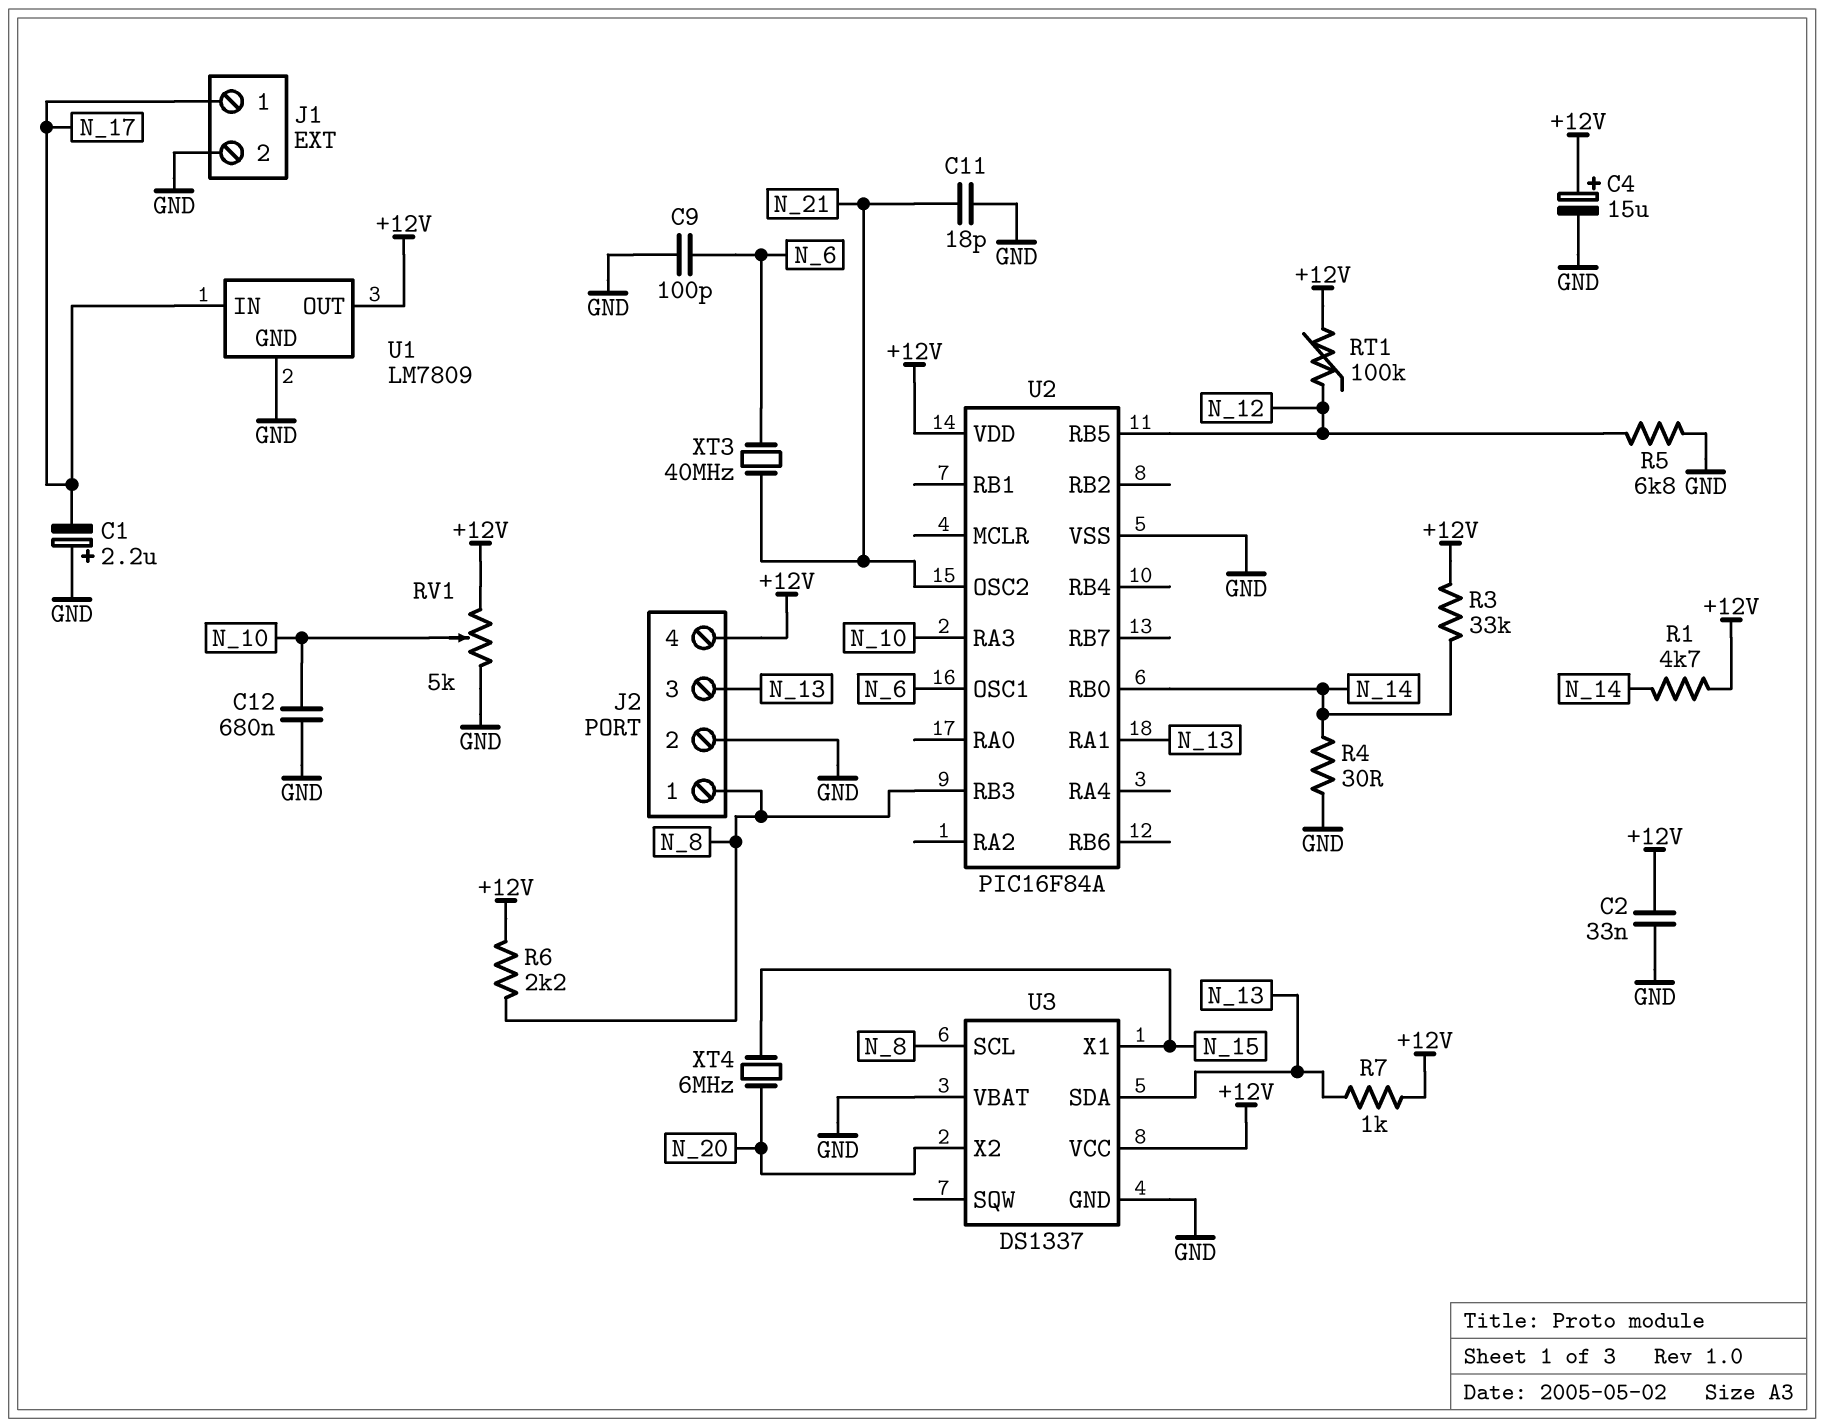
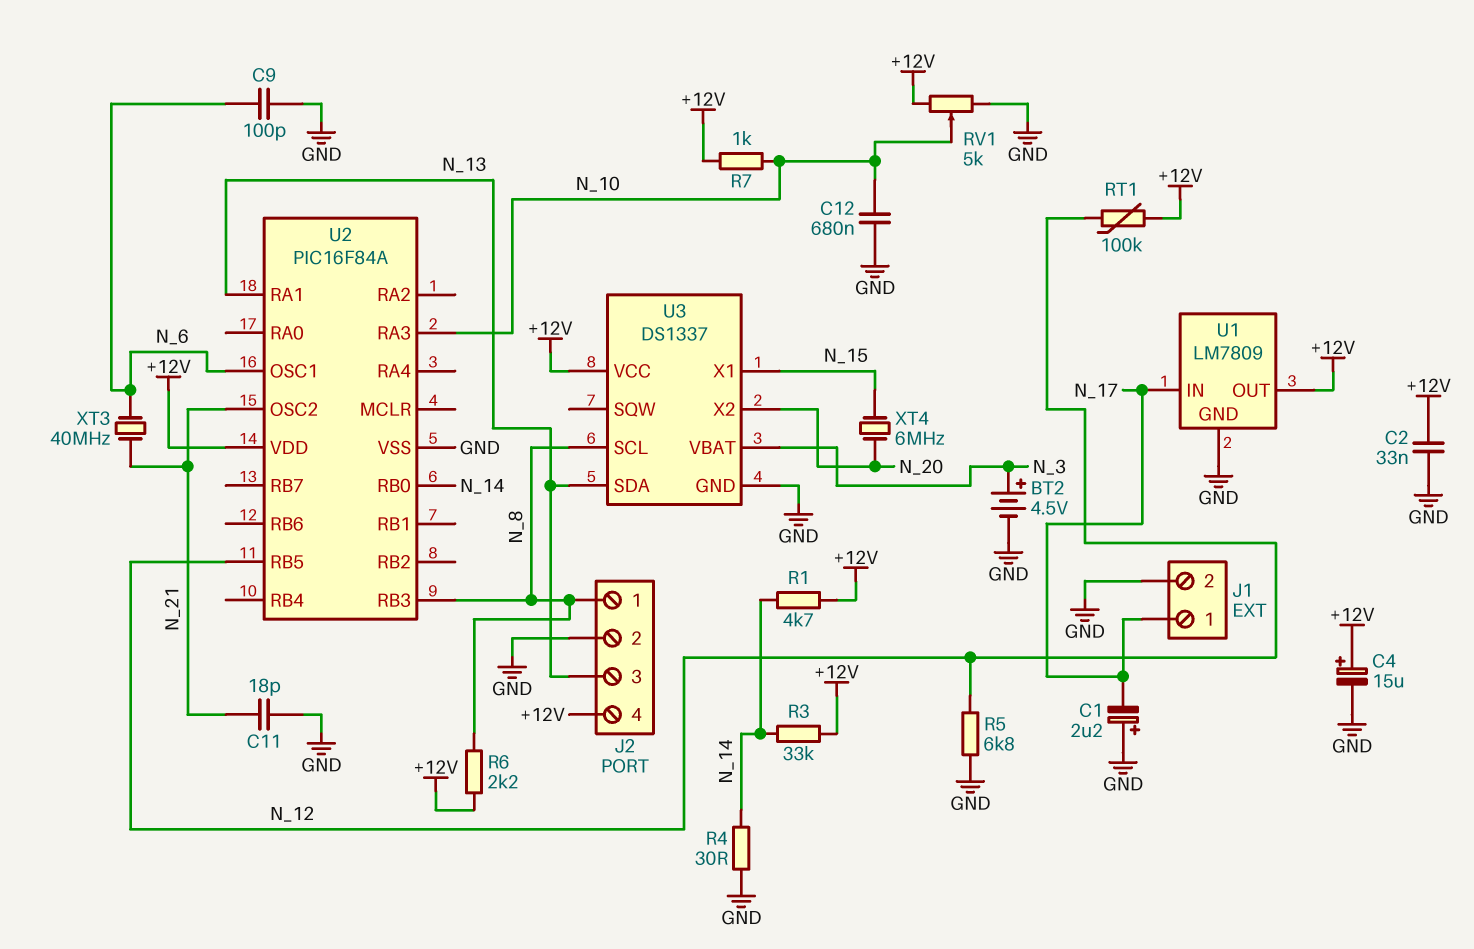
BT2: none -> 4.5V (plus N_3, minus GND)
R7: 1k (+12V, N_13) -> 1k (+12V, N_10)
U3 pin VBAT: GND -> N_3

